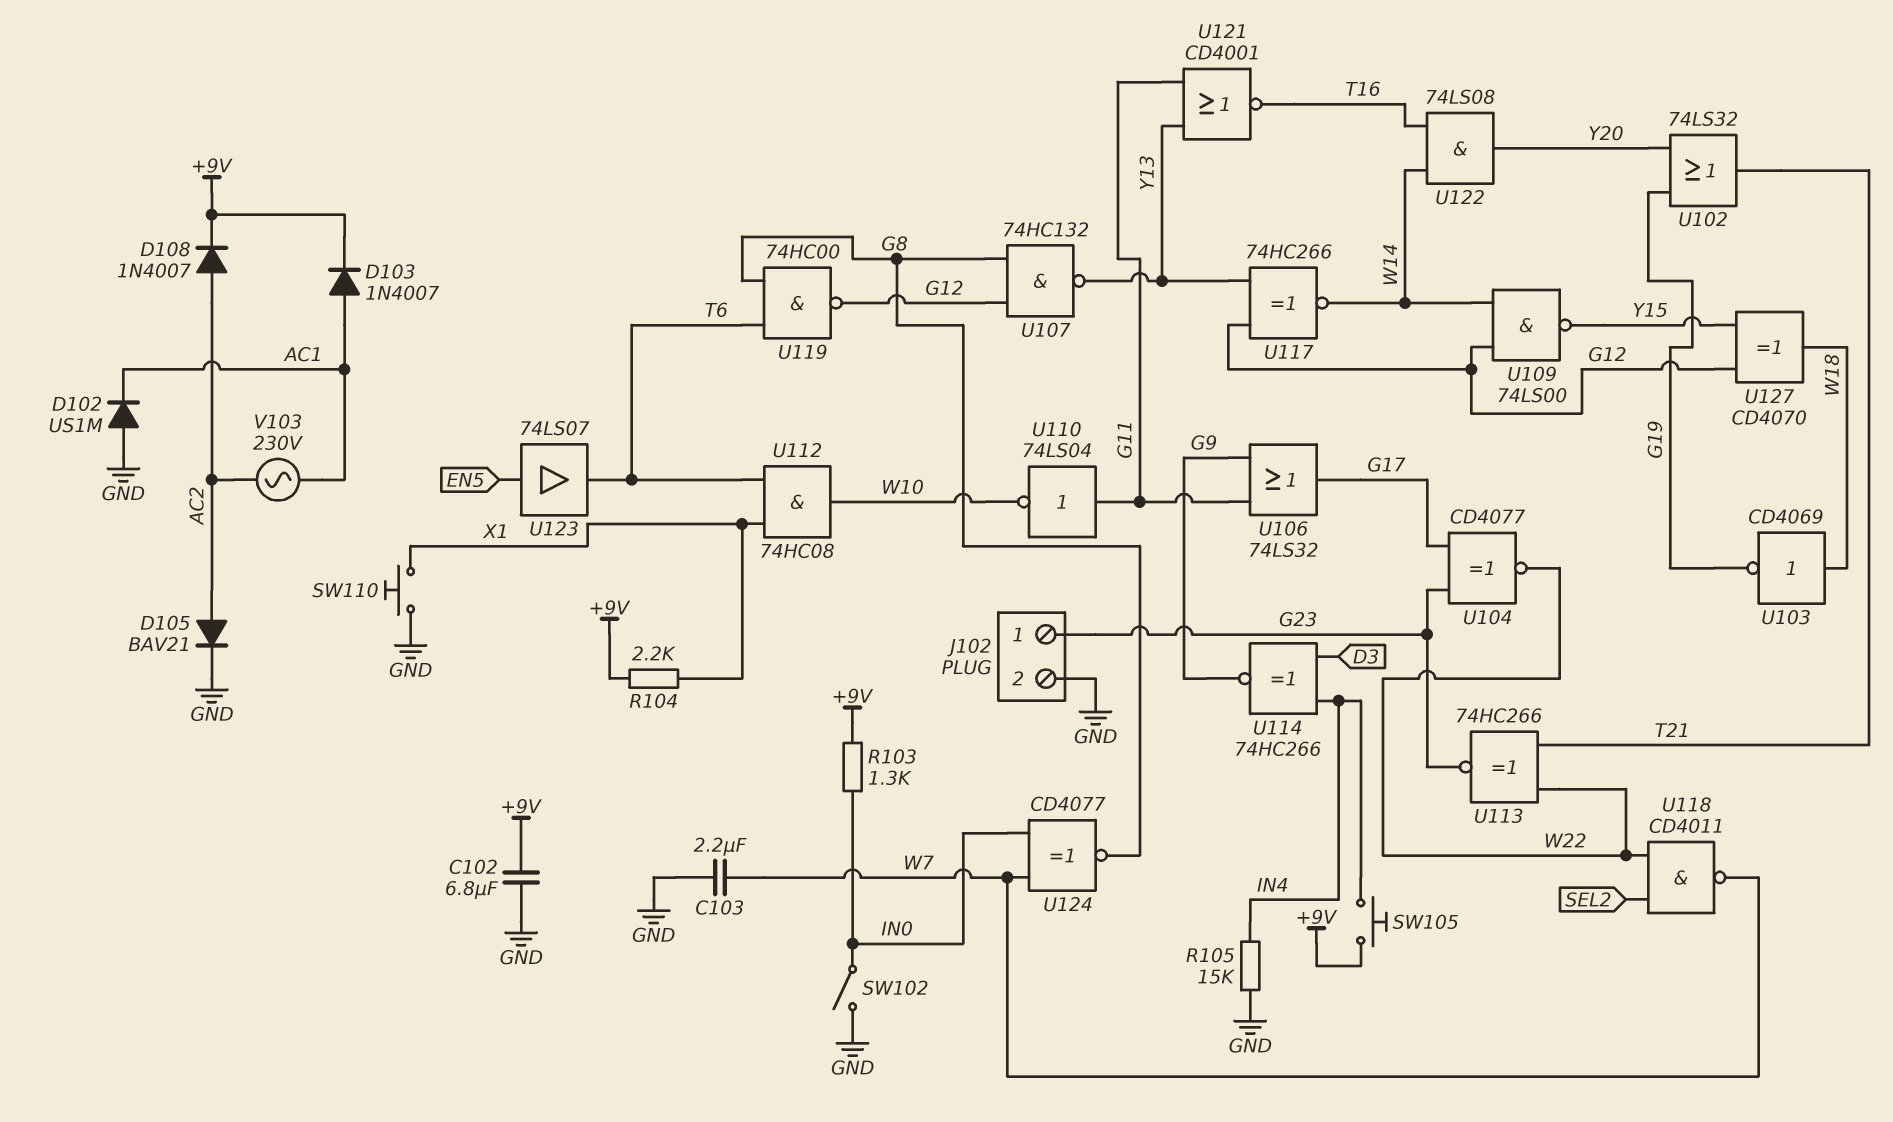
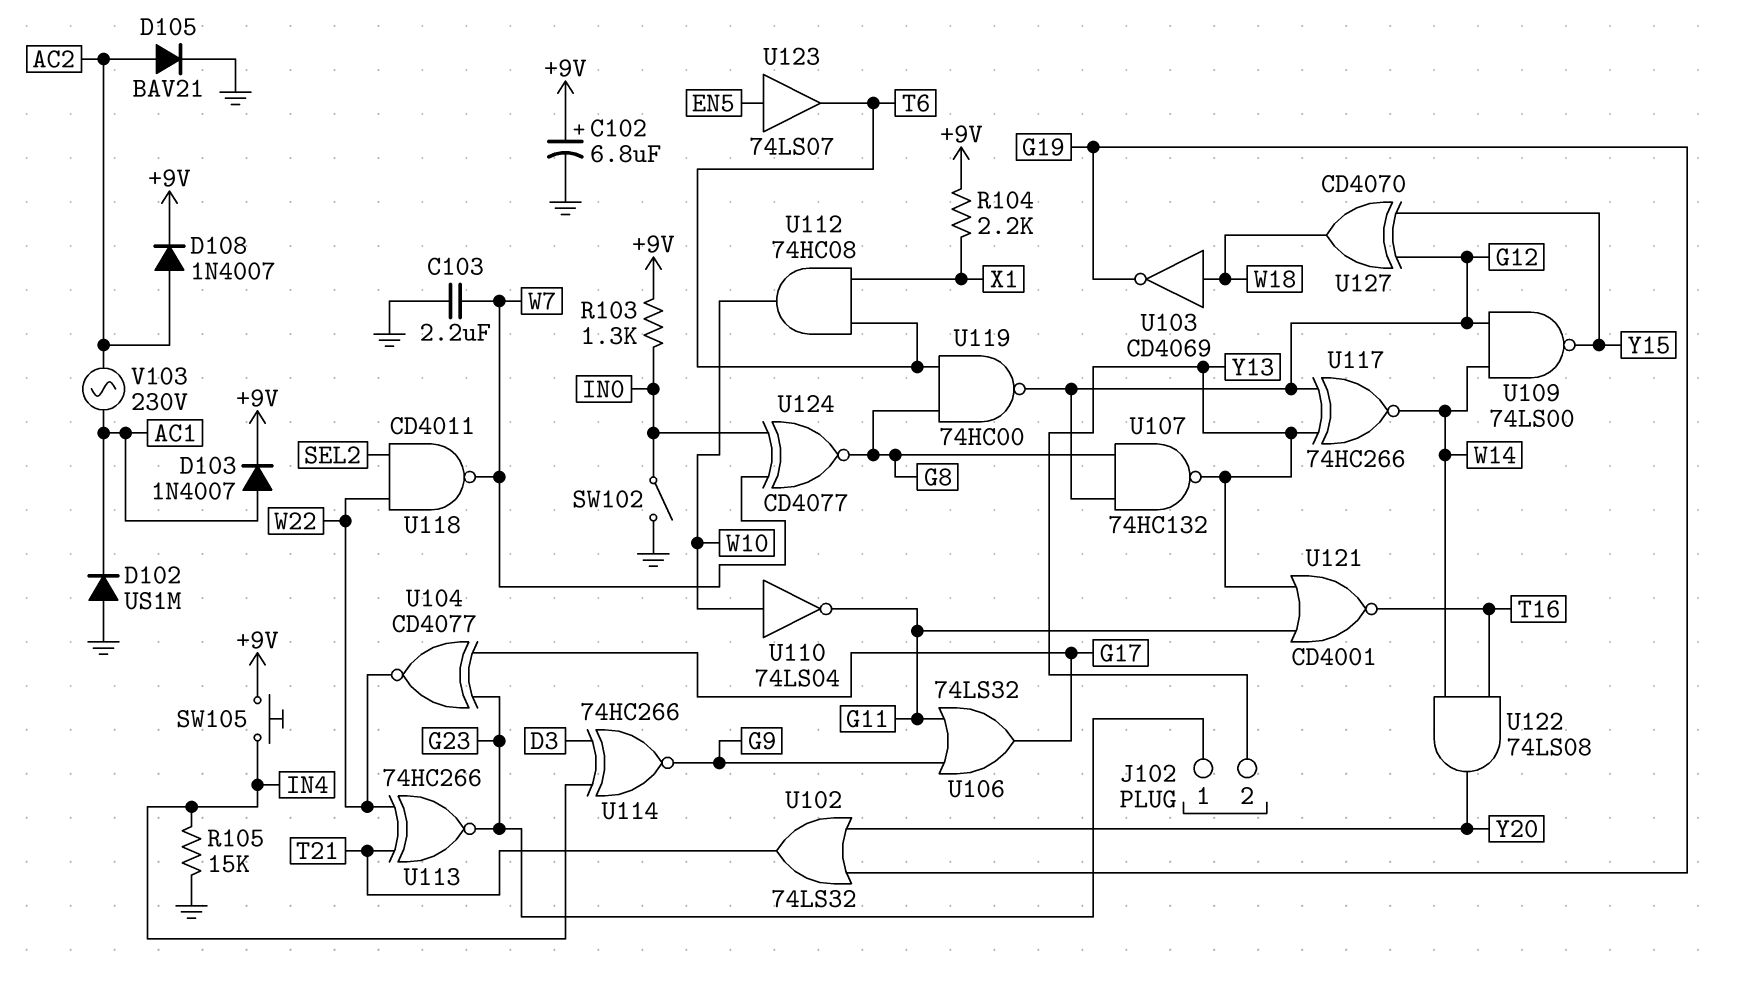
C102: 6.8uF (+9V, GND) -> 6.8uF (plus +9V, minus GND)
J102 pin 2: GND -> Y13
SW110: button (GND, X1) -> none
U110: NOT 74LS04 (in G11, out W10) -> NOT 74LS04 (in W10, out G11)

